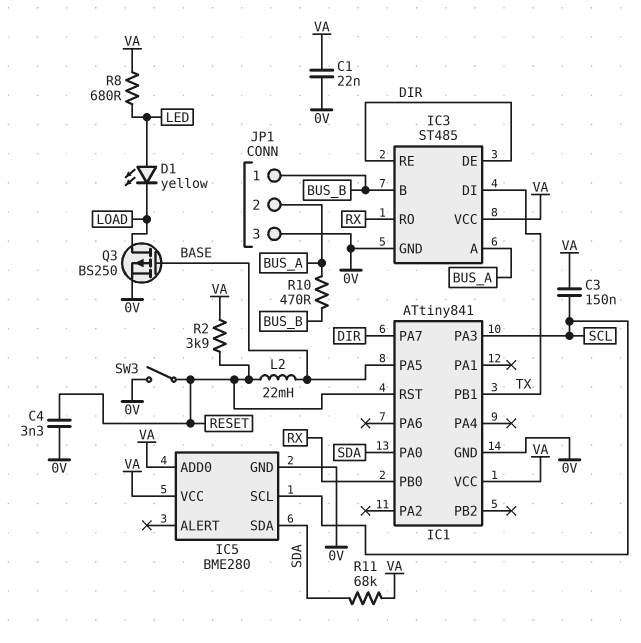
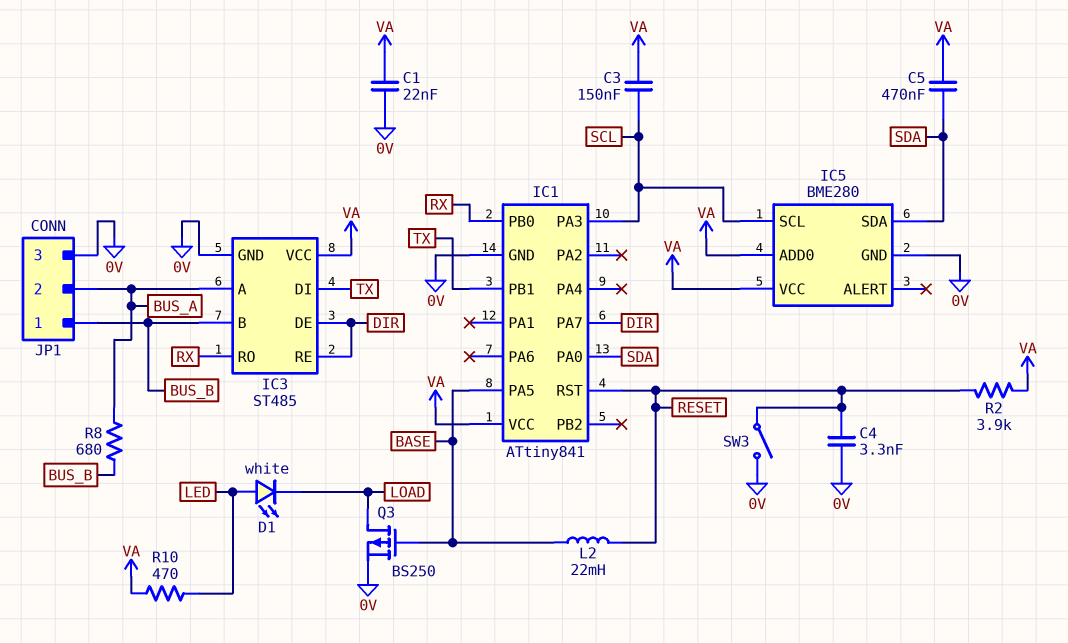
C5: none -> 470nF (SDA, VA)
D1: LED yellow (A LED, K LOAD) -> LED white (A LED, K LOAD)
R8: 680 (LED, VA) -> 680 (BUS_A, BUS_B)
R10: 470 (BUS_A, BUS_B) -> 470 (LED, VA)
R11: 68k (SDA, VA) -> none

